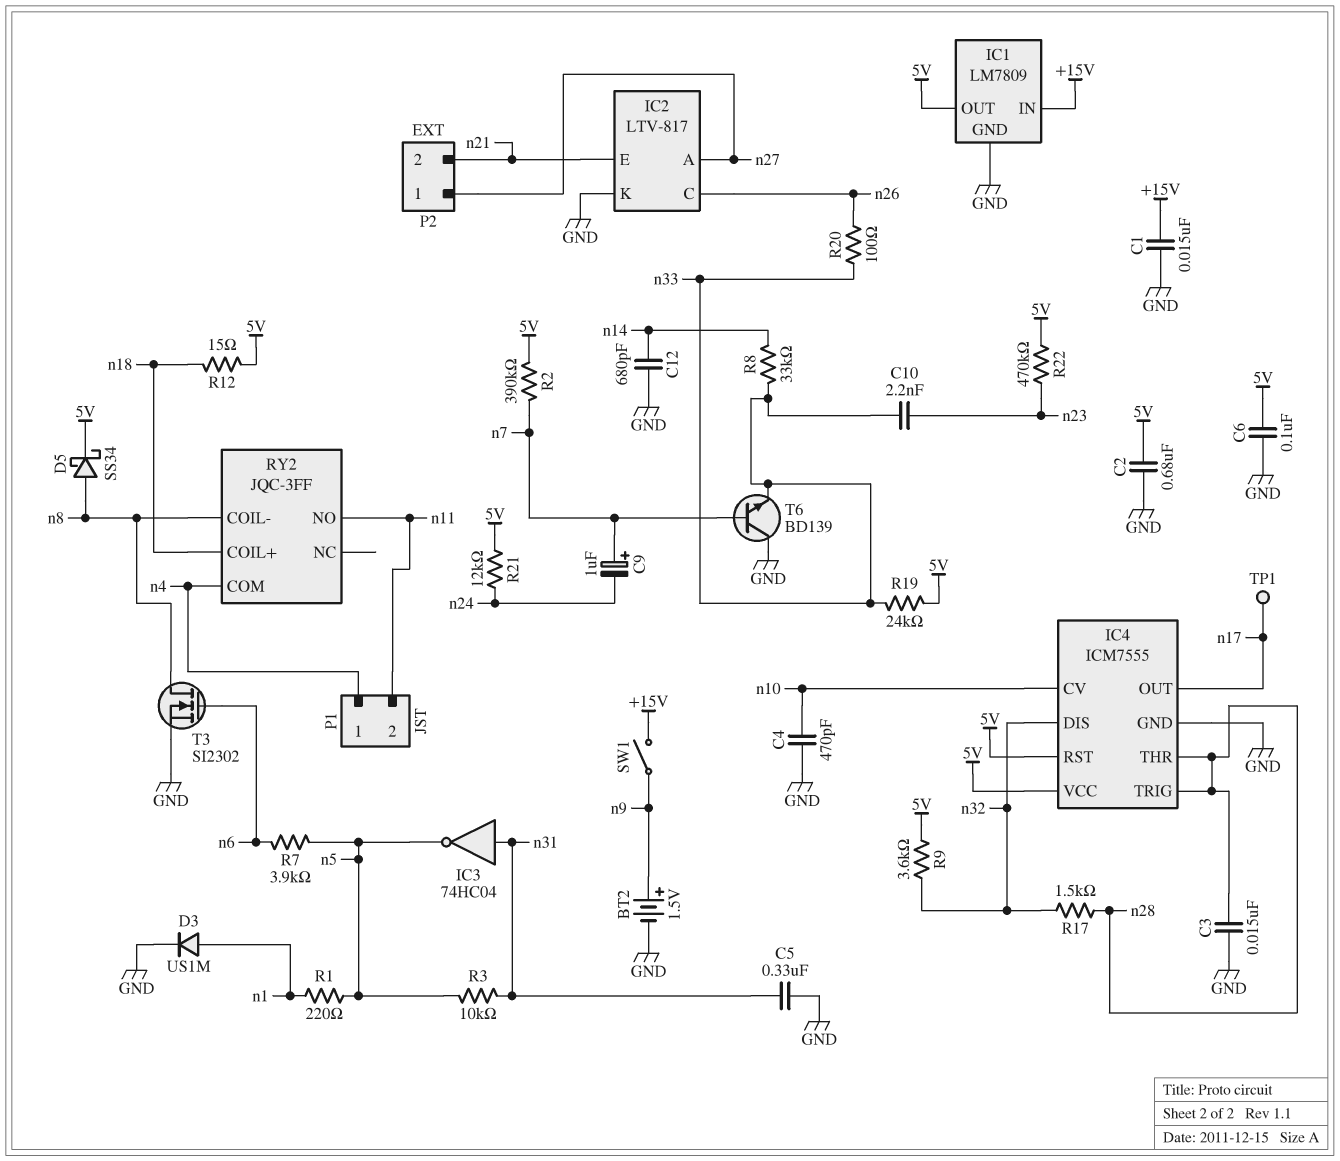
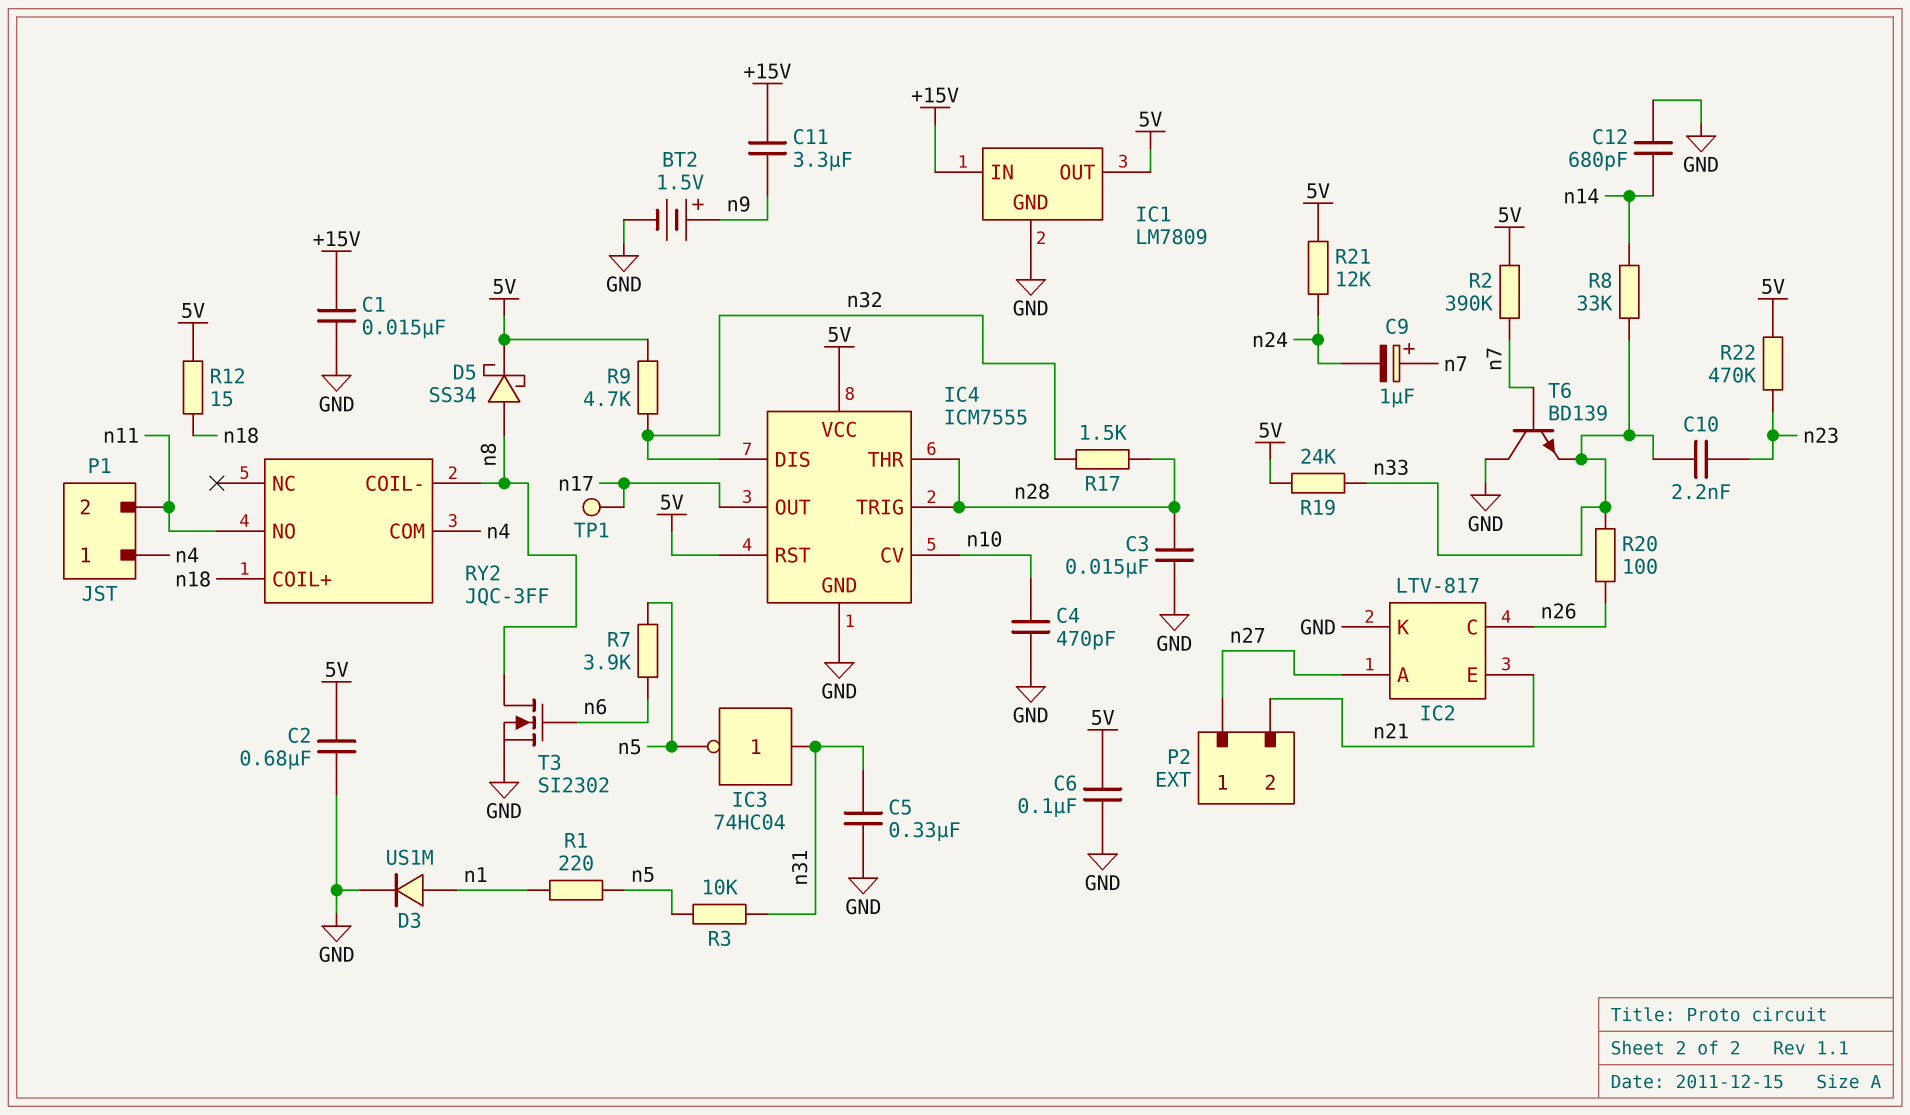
C11: none -> 3.3uF (+15V, n9)
R9: 3.6k (5V, n32) -> 4.7k (5V, n32)
SW1: switch (+15V, n9) -> none

